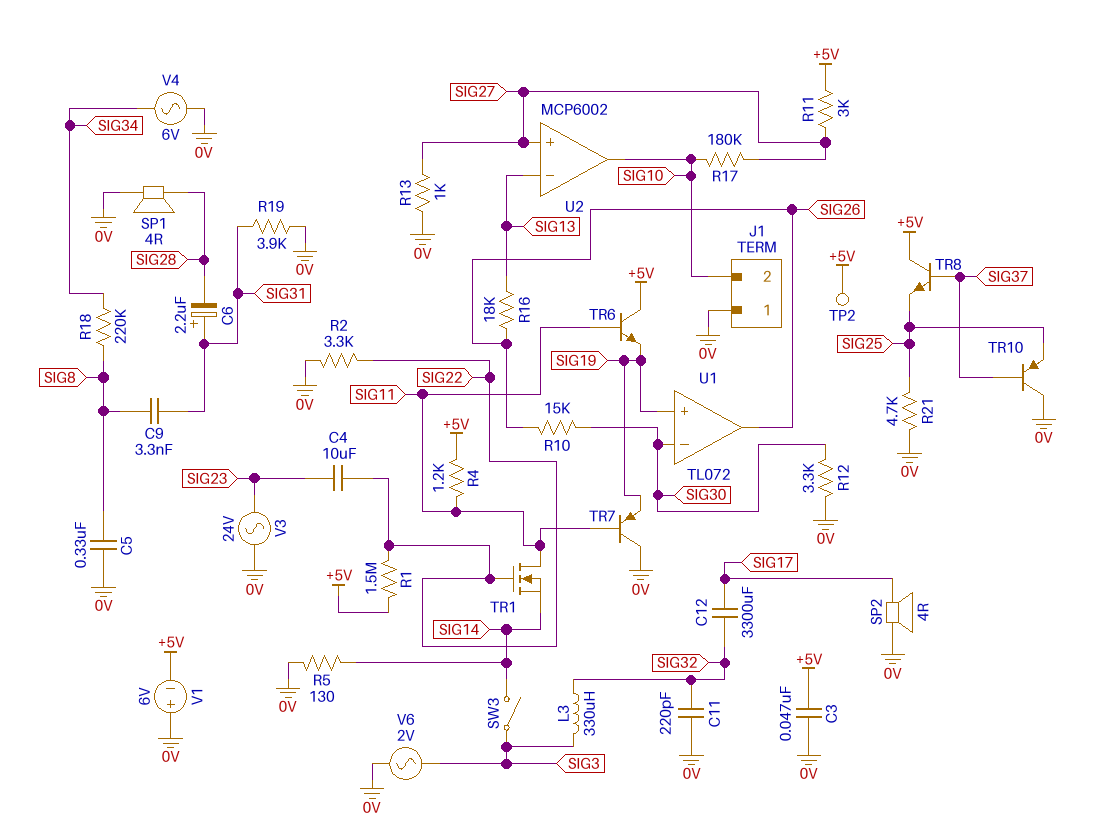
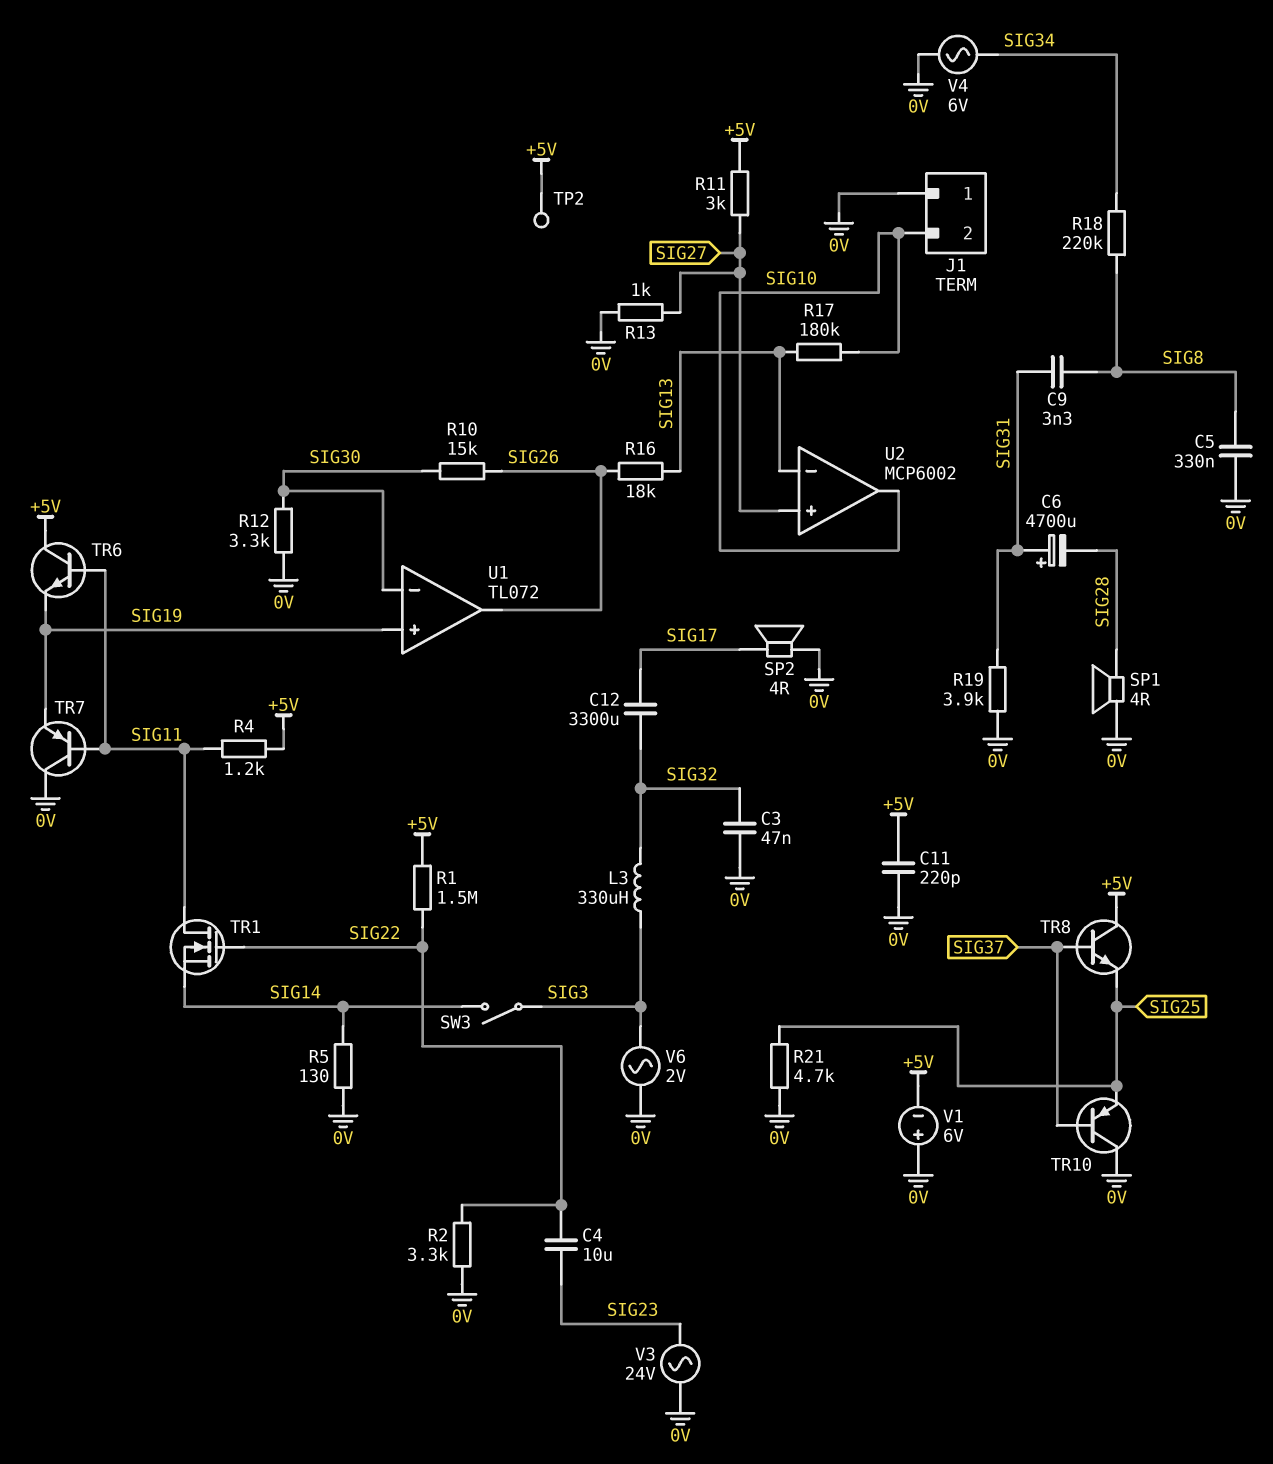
C3: 47nF (+5V, 0V) -> 47nF (0V, SIG32)
C6: 2.2uF (plus SIG31, minus SIG28) -> 4700uF (plus SIG31, minus SIG28)
C11: 220pF (0V, SIG32) -> 220pF (+5V, 0V)
R17: 180k (SIG10, SIG27) -> 180k (SIG10, SIG13)

